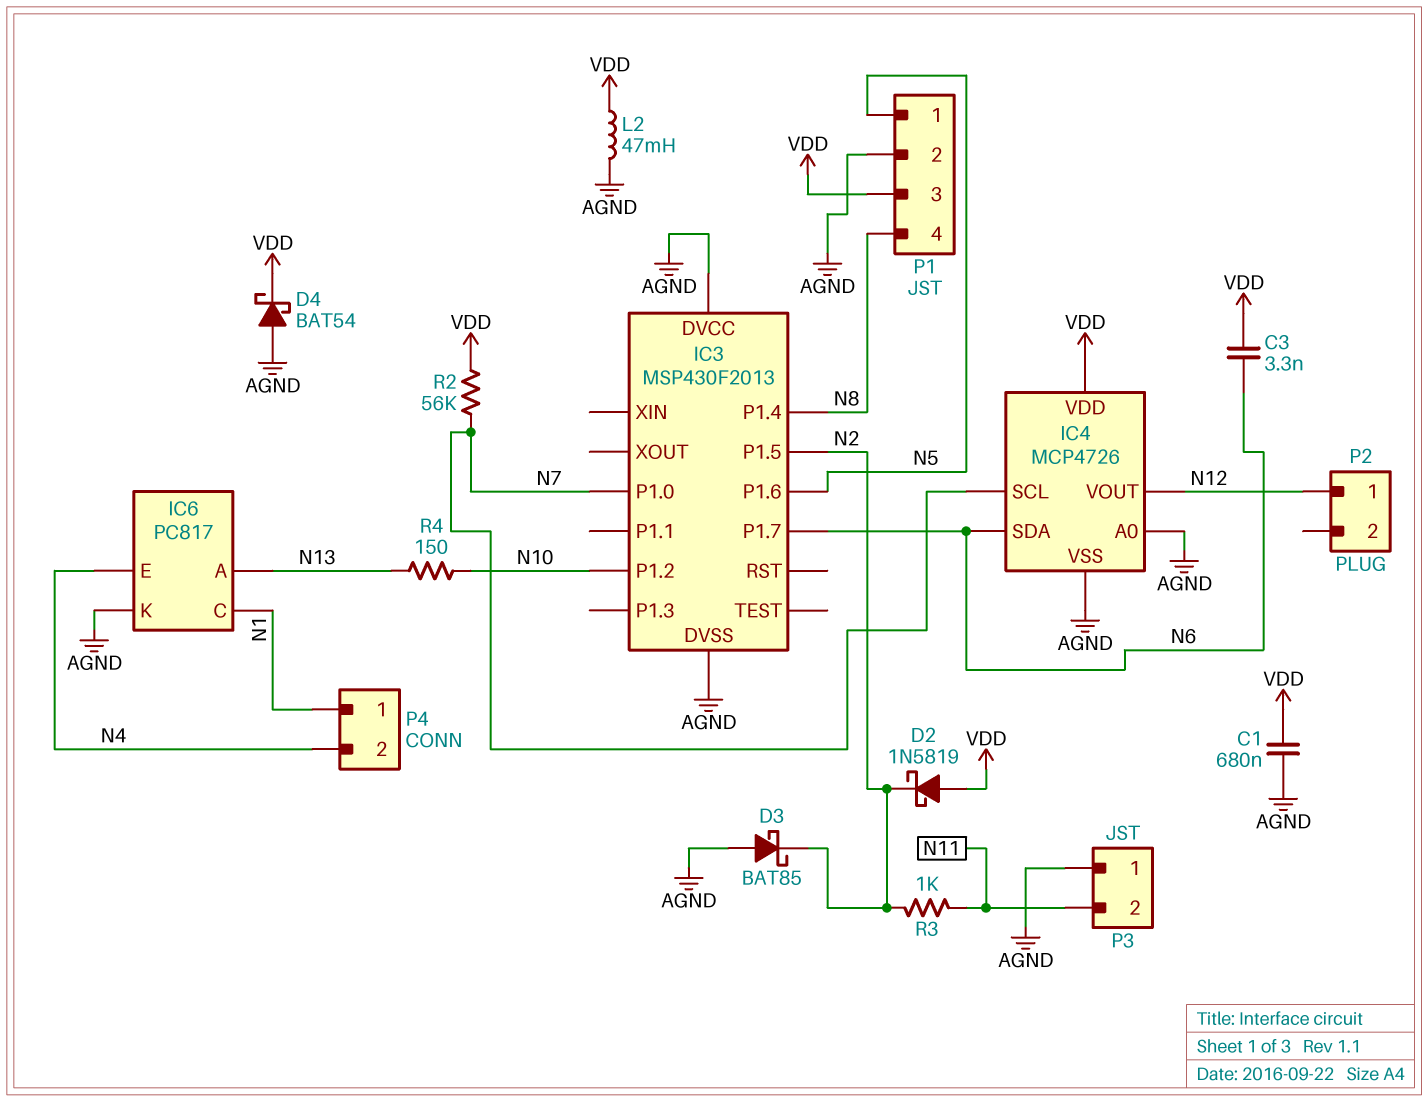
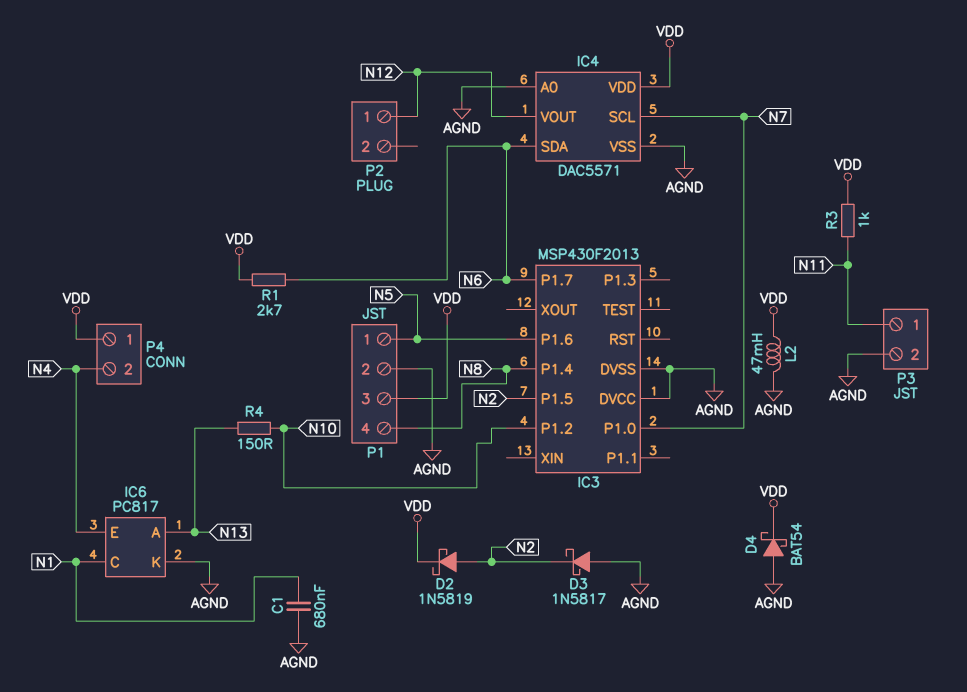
C1: 680nF (AGND, VDD) -> 680nF (AGND, N1)
C3: 3.3nF (N6, VDD) -> none
D2: schottky 1N5819 (A VDD, K N2) -> schottky 1N5819 (A N2, K VDD)
D3: schottky BAT85 (A AGND, K N2) -> schottky 1N5817 (A AGND, K N2)
IC4: MCP4726 -> DAC5571
P3 pin 1: AGND -> N11
P3 pin 2: N11 -> AGND
P4 pin 1: N1 -> VDD
R1: none -> 2.7k (N6, VDD)
R2: 56k (N7, VDD) -> none
R3: 1k (N2, N11) -> 1k (N11, VDD)

